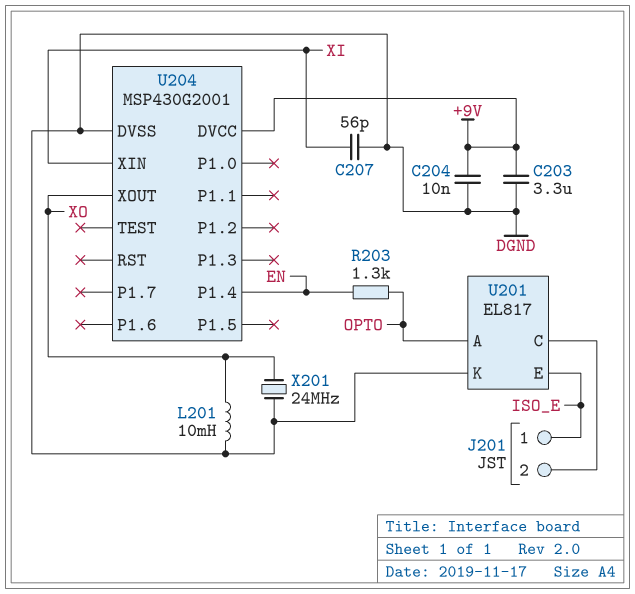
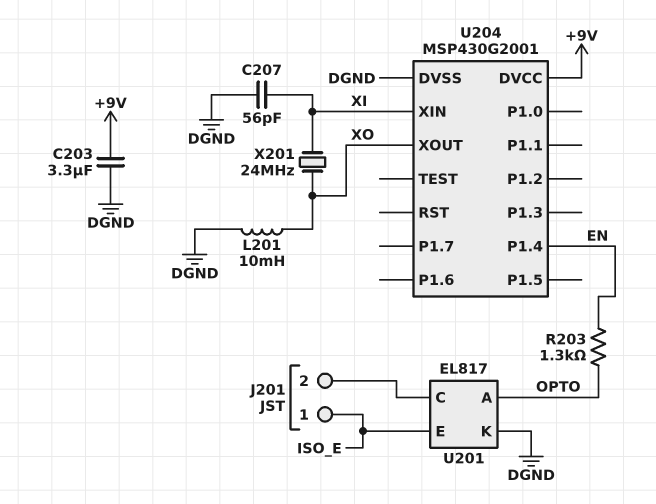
C204: 10nF (+9V, DGND) -> none
X201: 24MHz (DGND, XO) -> 24MHz (XI, XO)

